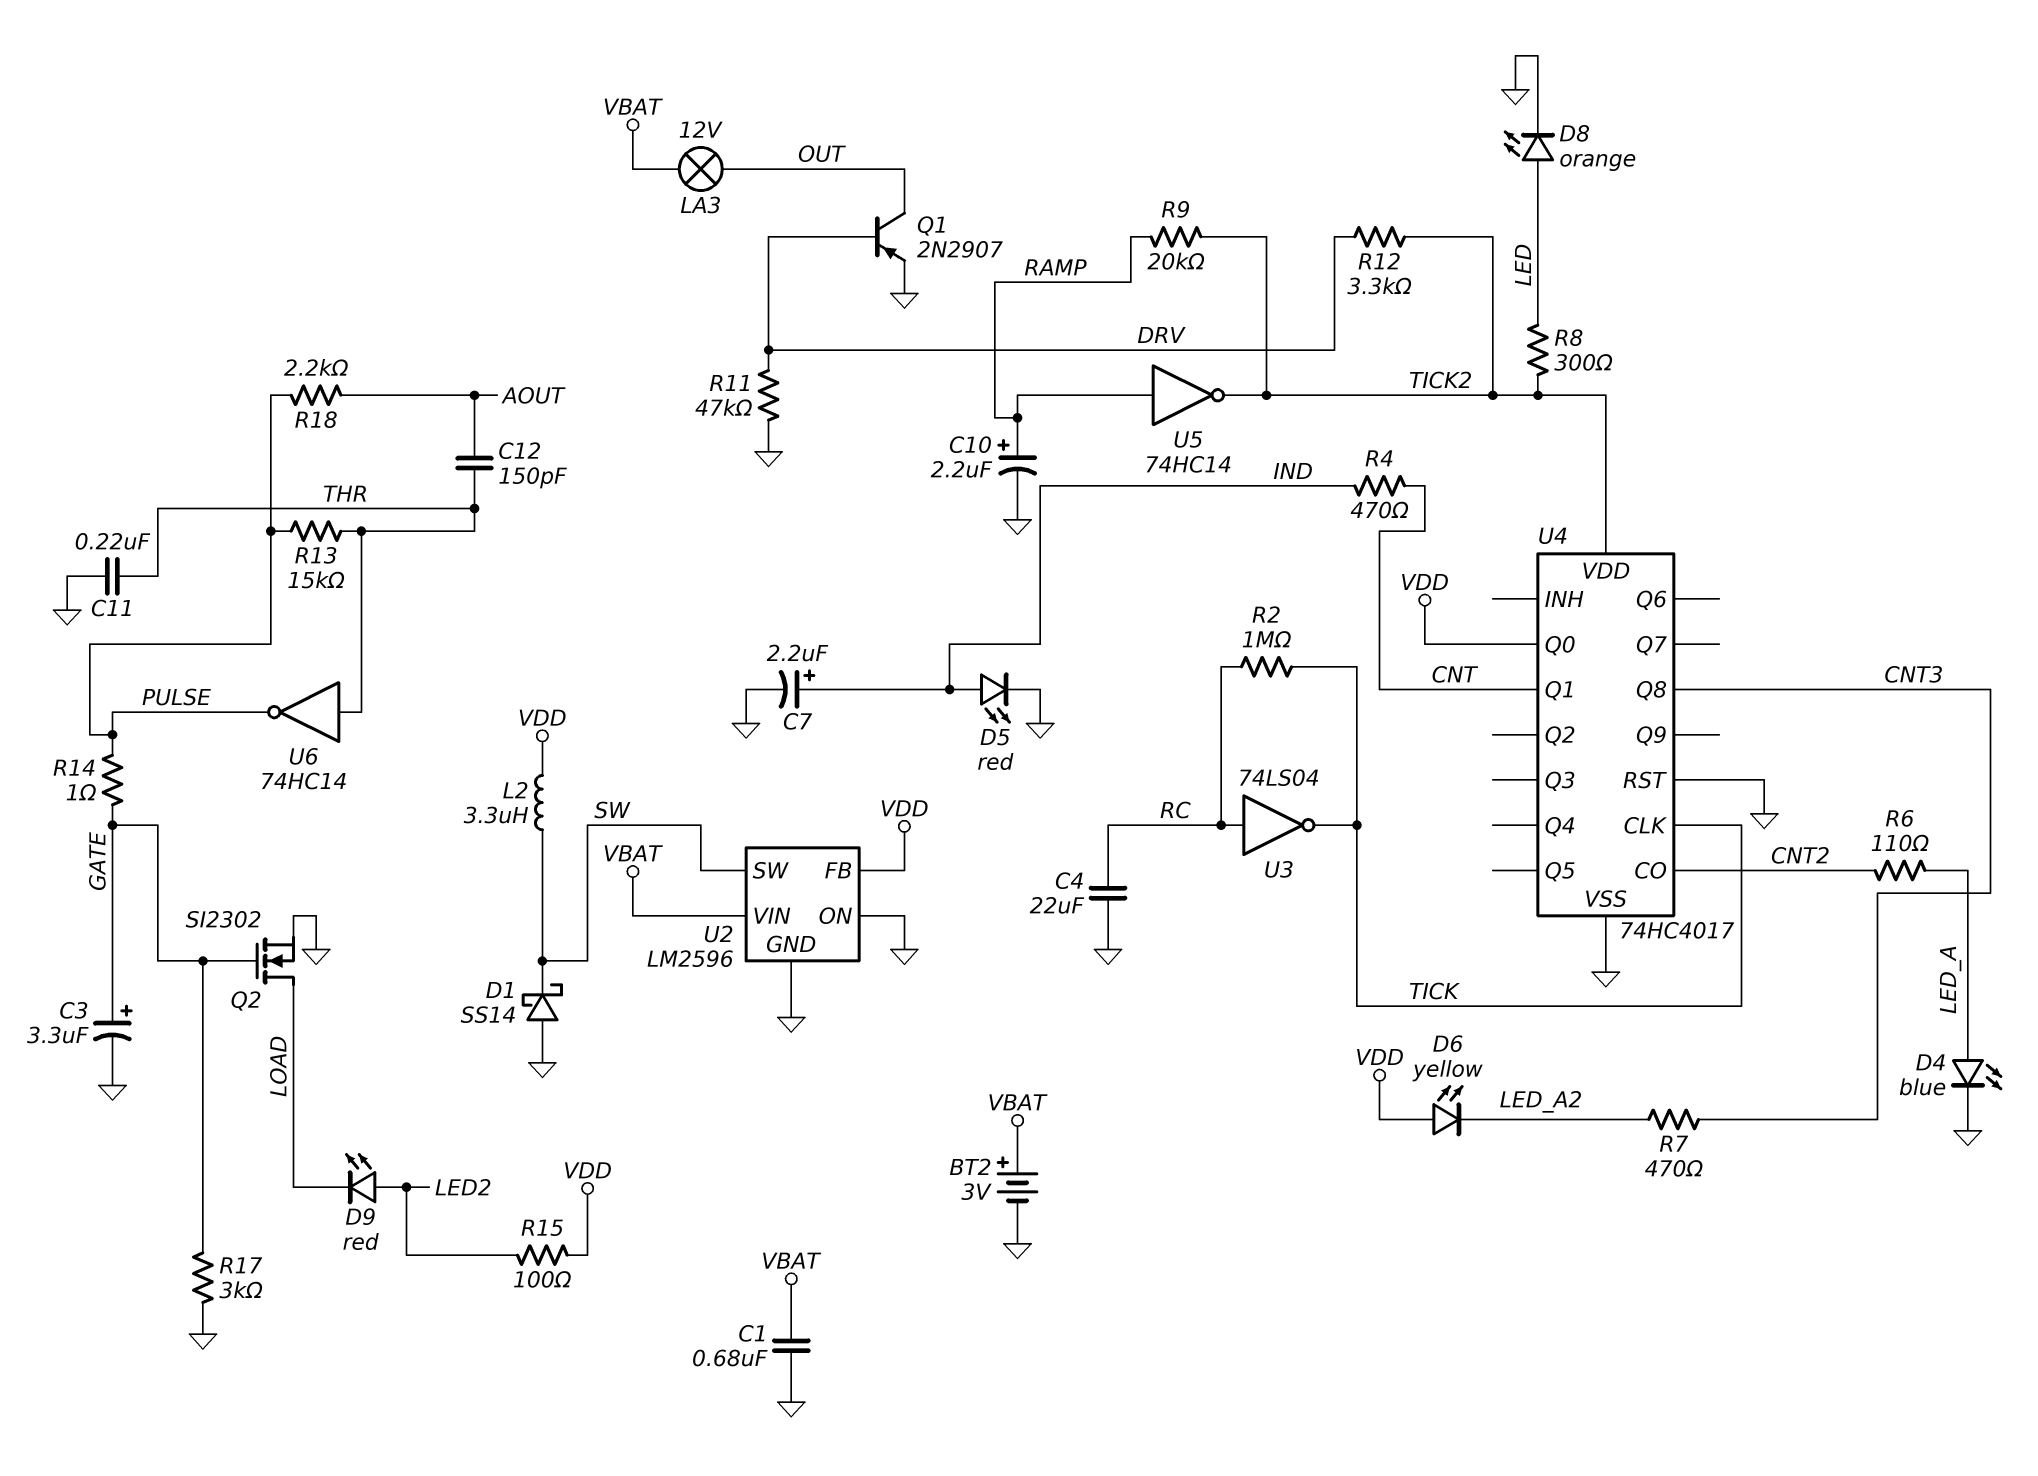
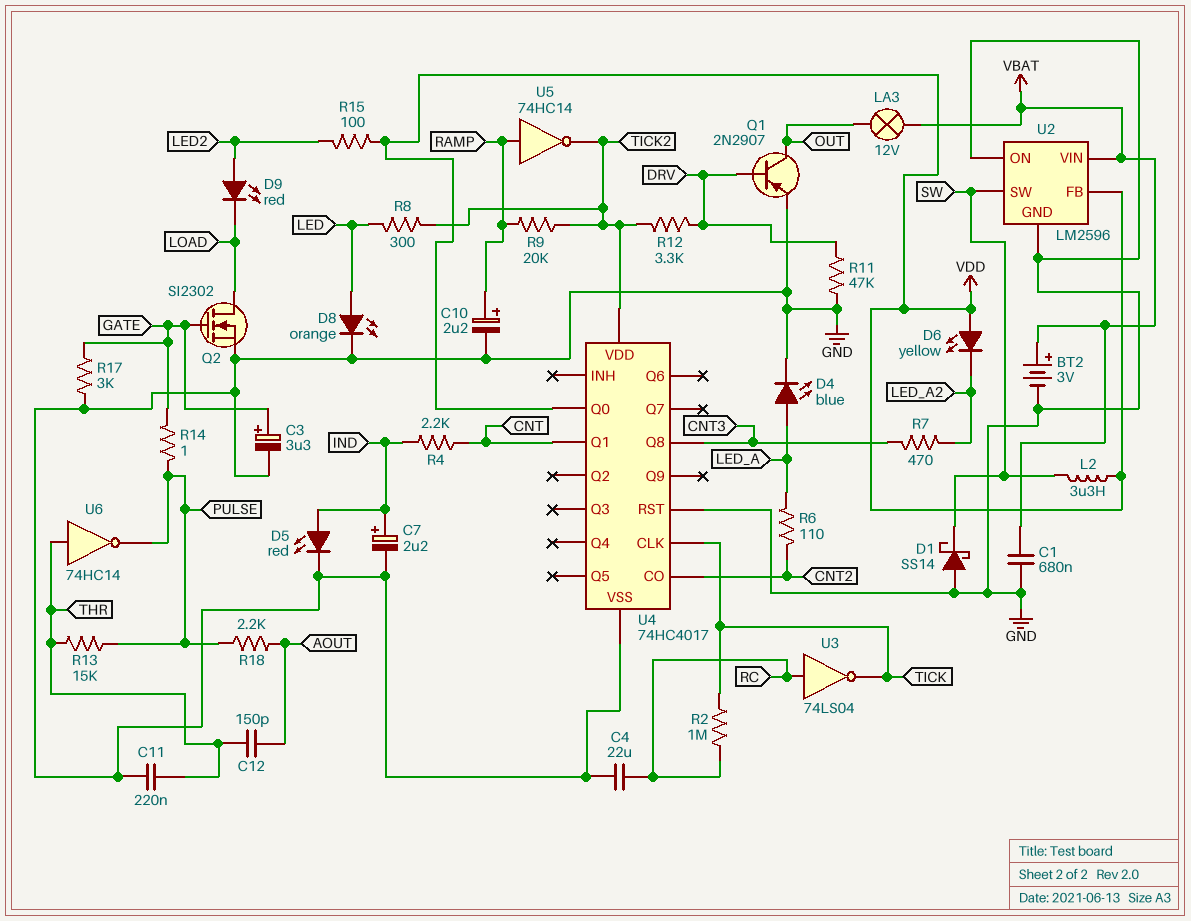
R4: 470 (CNT, IND) -> 2.2k (CNT, IND)

